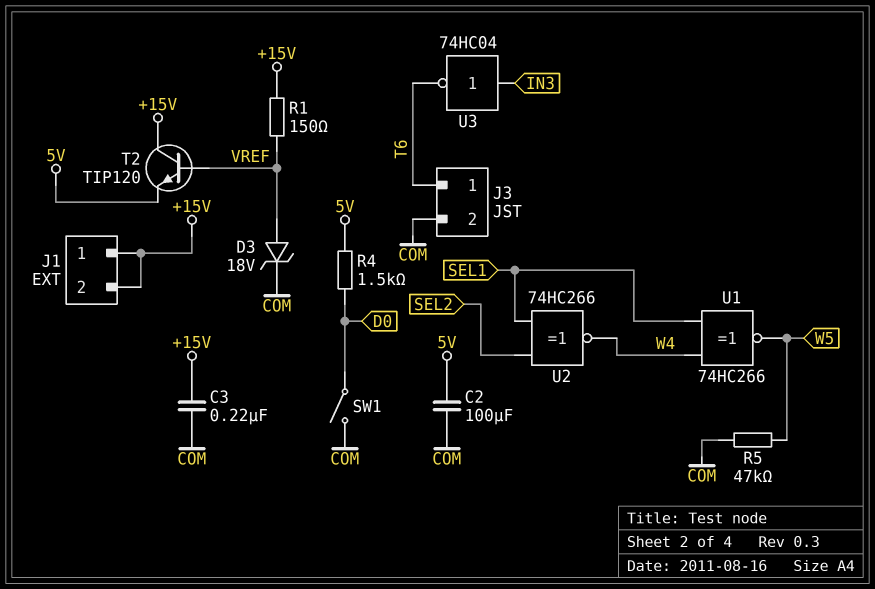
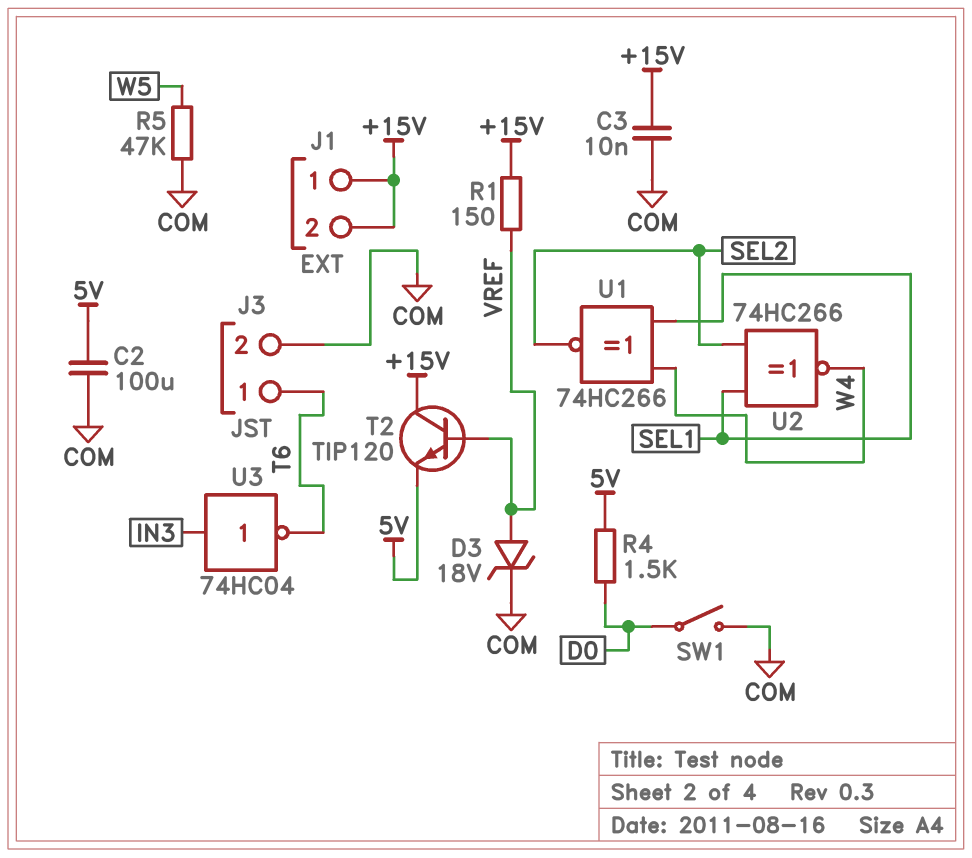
C3: 220nF (+15V, COM) -> 10nF (+15V, COM)
U1: XNOR 74HC266 (in SEL1, in W4, out W5) -> XNOR 74HC266 (in SEL1, in W4, out SEL2)

